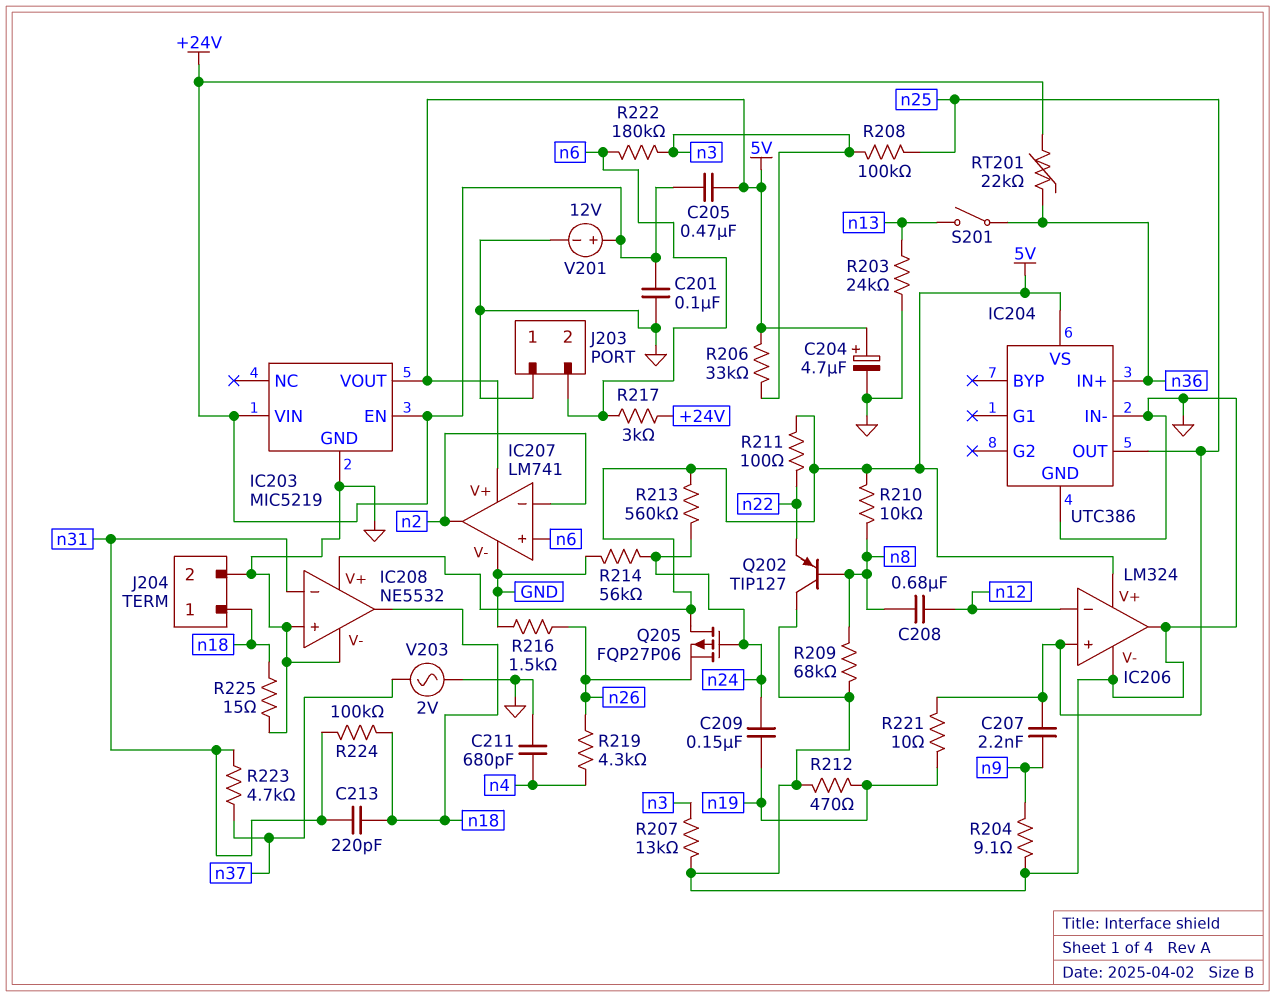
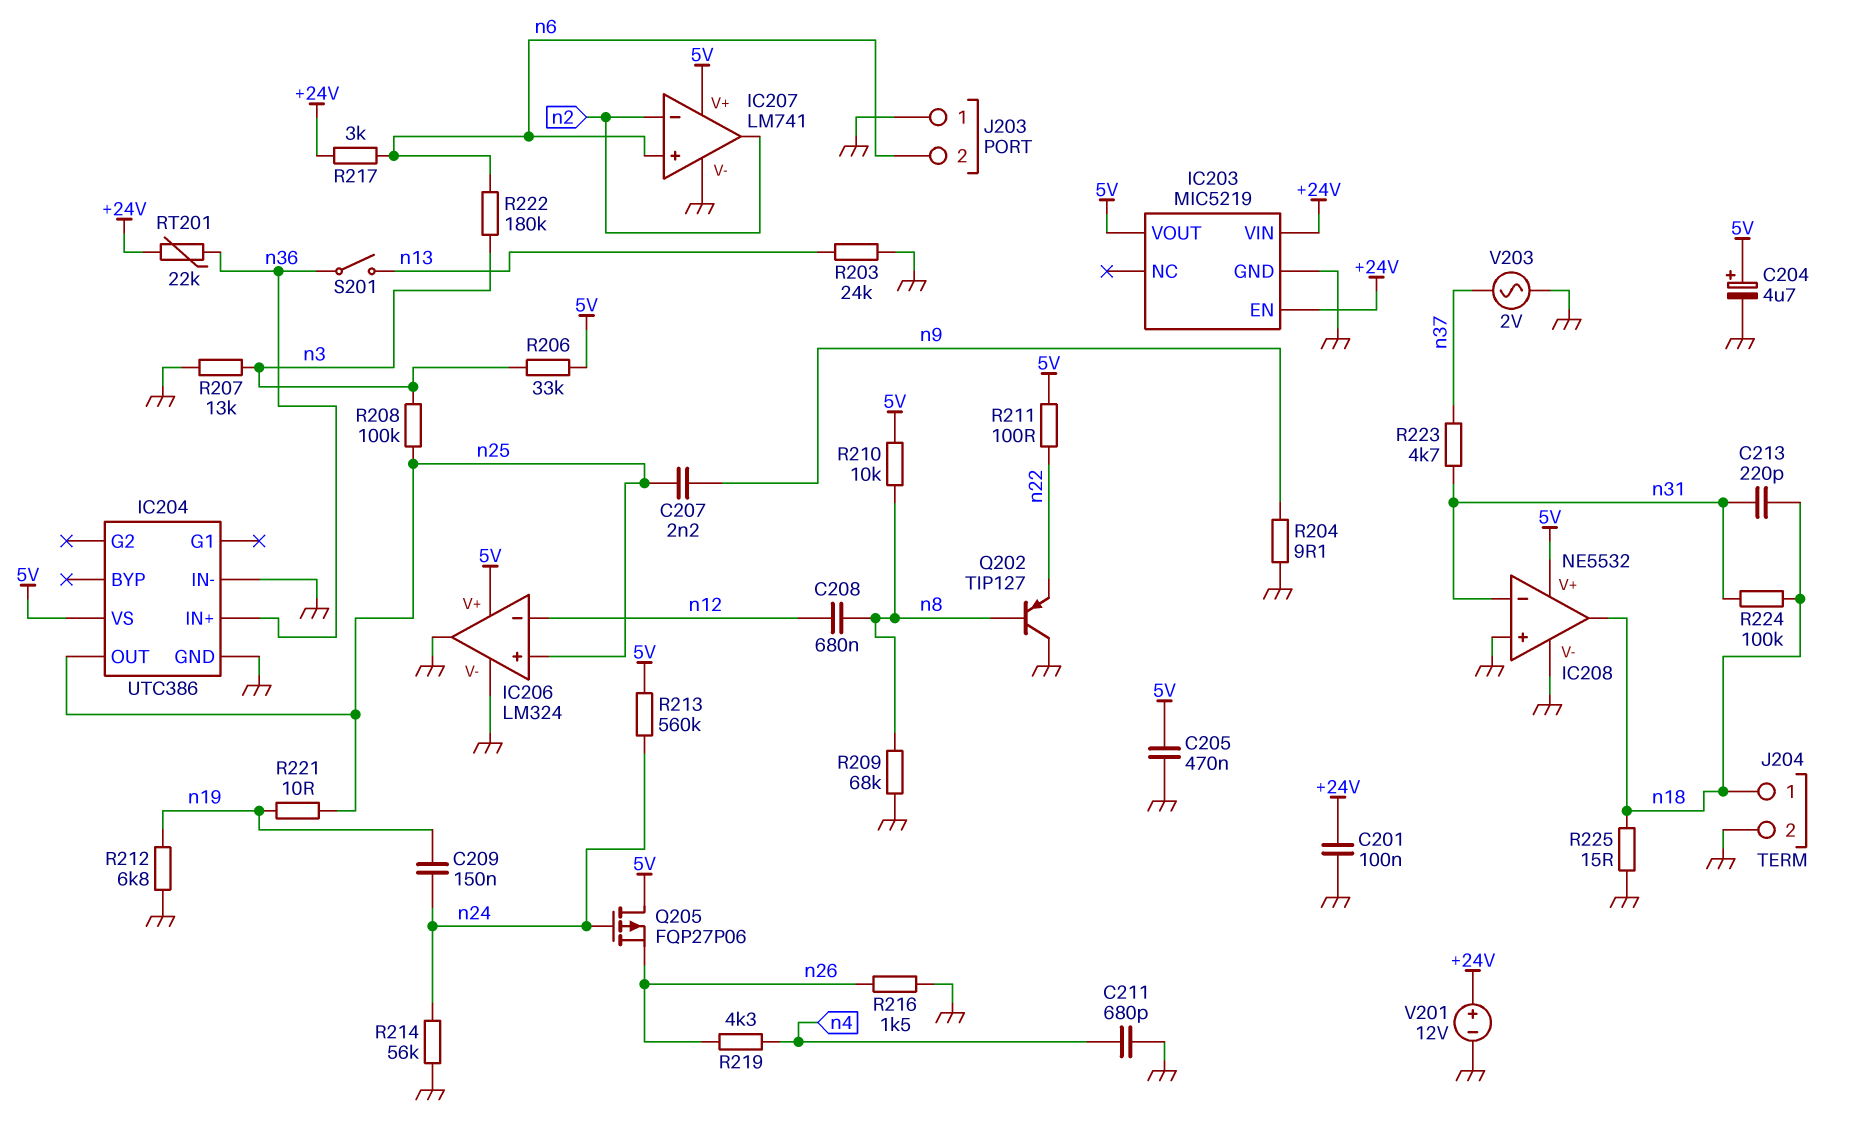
C205: 470nF (+24V, 5V) -> 470nF (5V, GND)
R212: 470 (GND, n19) -> 6.8k (GND, n19)

